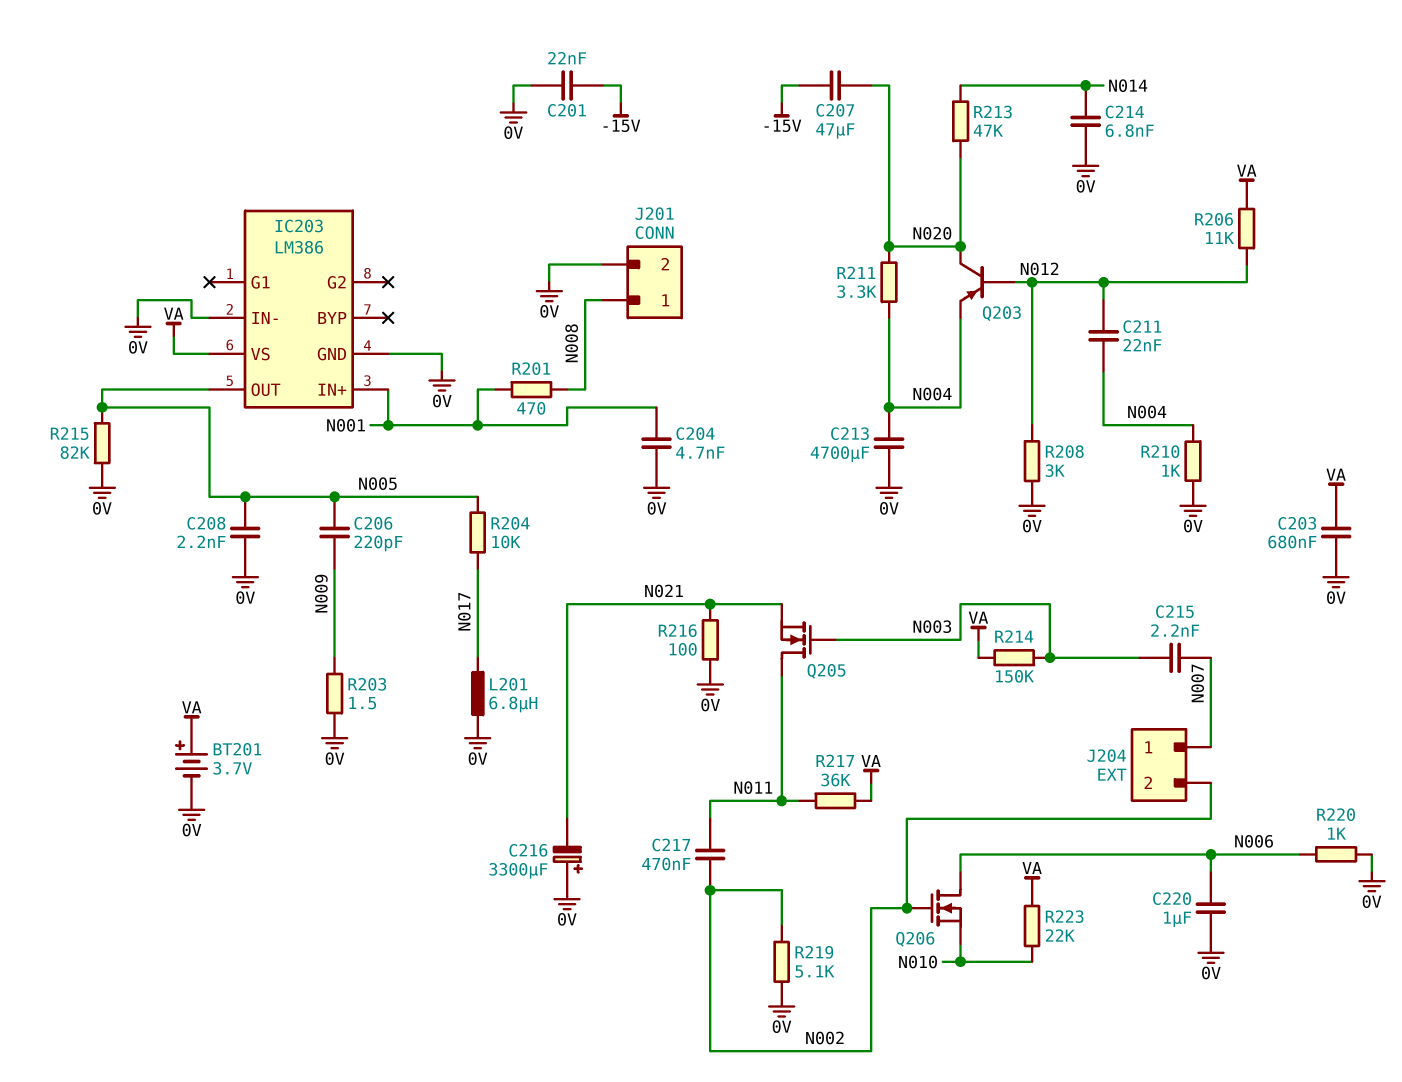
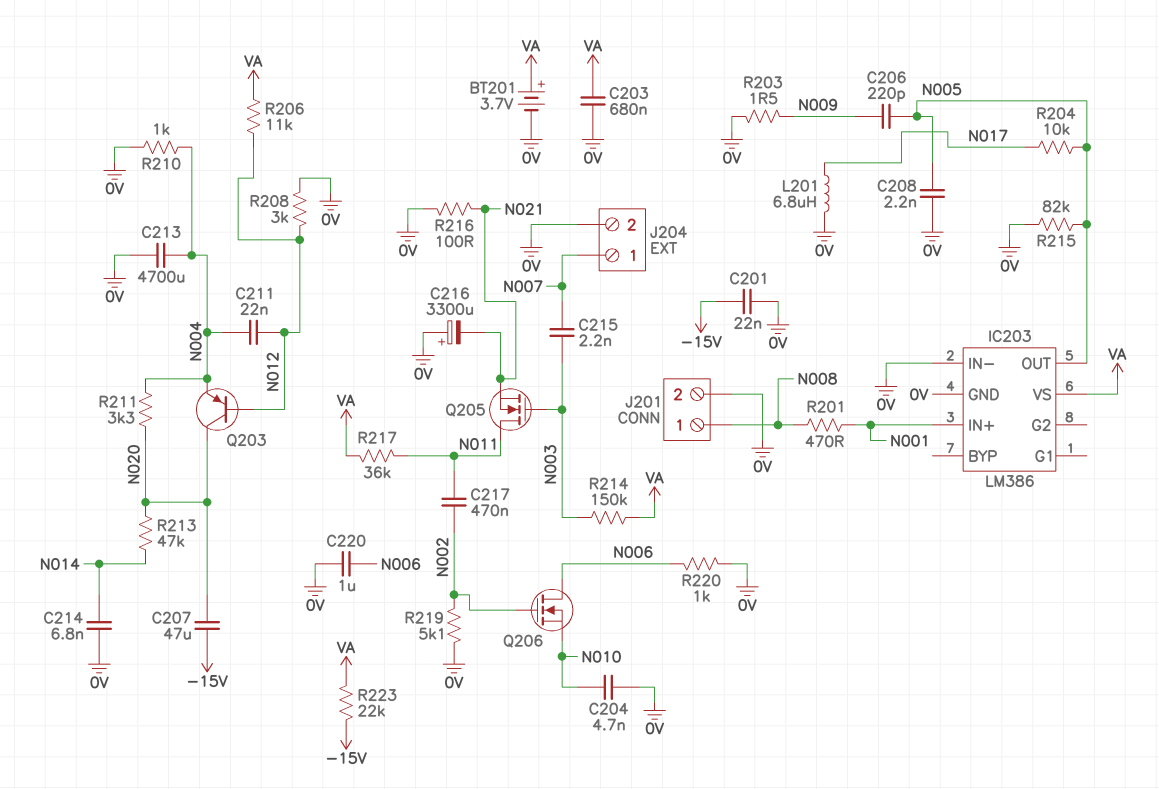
C204: 4.7nF (0V, N001) -> 4.7nF (0V, N010)
J204 pin 2: N002 -> 0V
R223: 22k (N010, VA) -> 22k (-15V, VA)

